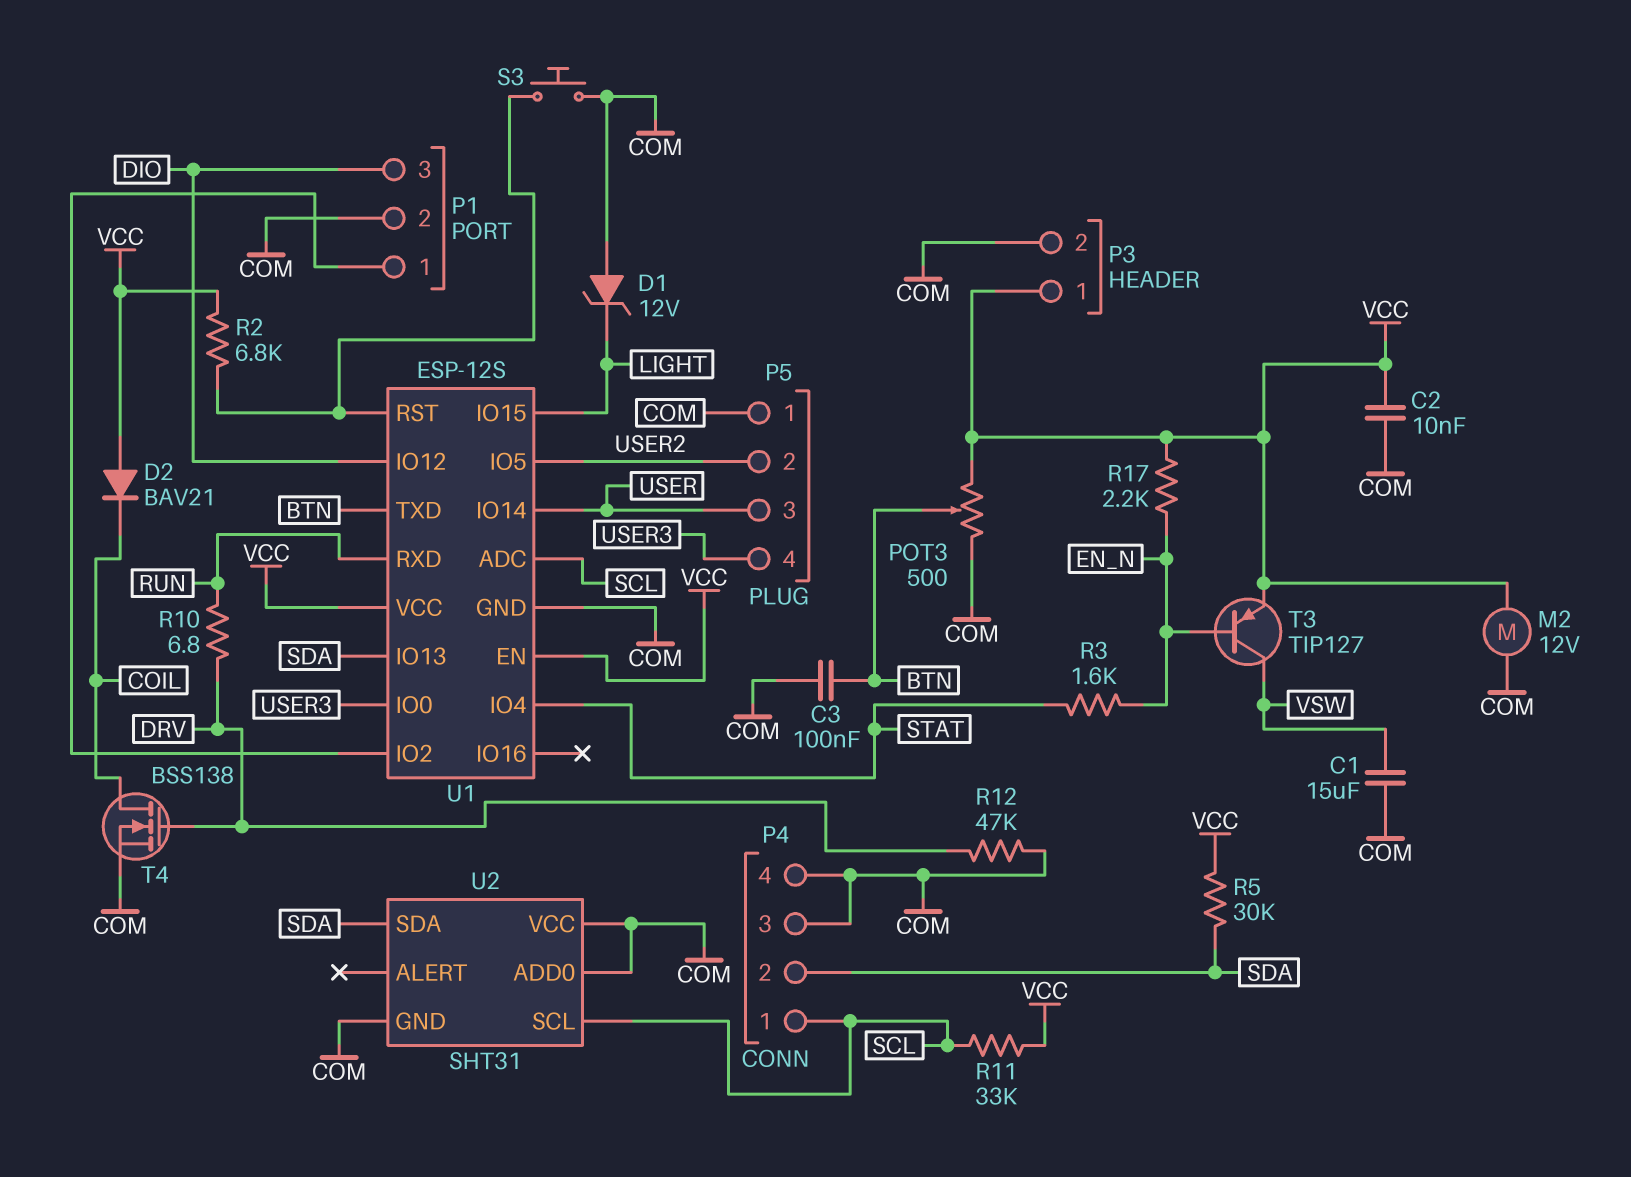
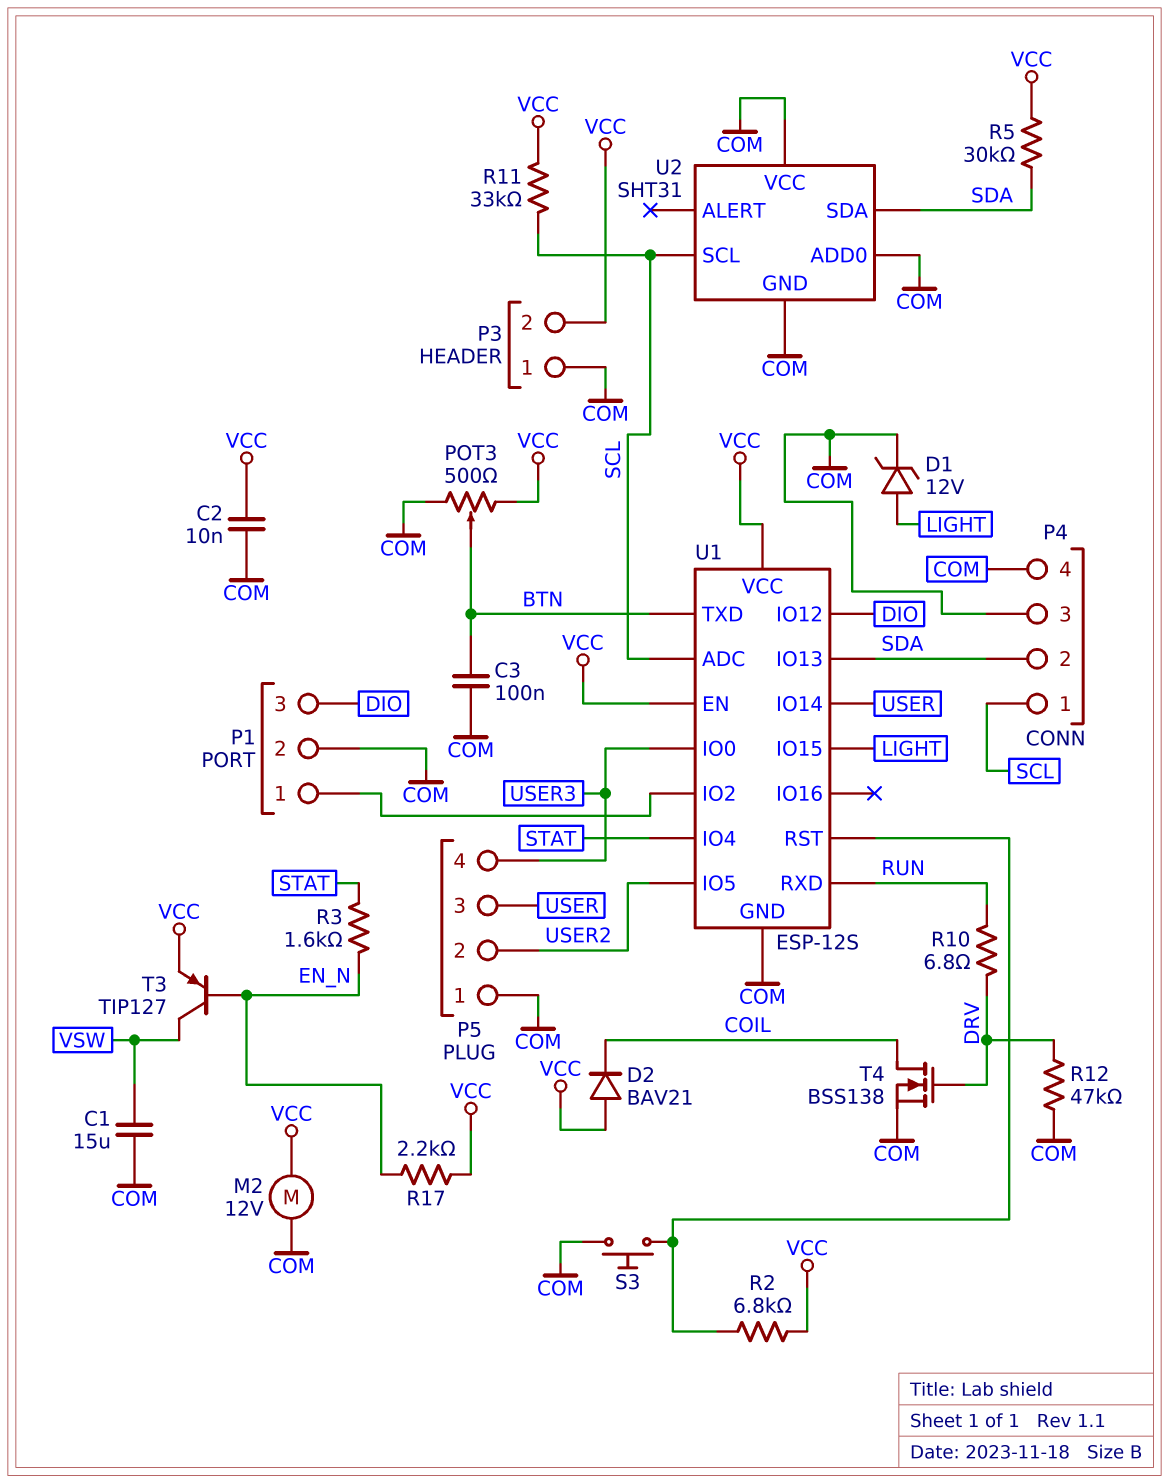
D1: zener 12V (A COM, K LIGHT) -> zener 12V (A LIGHT, K COM)
P3 pin 1: VCC -> COM
P3 pin 2: COM -> VCC

